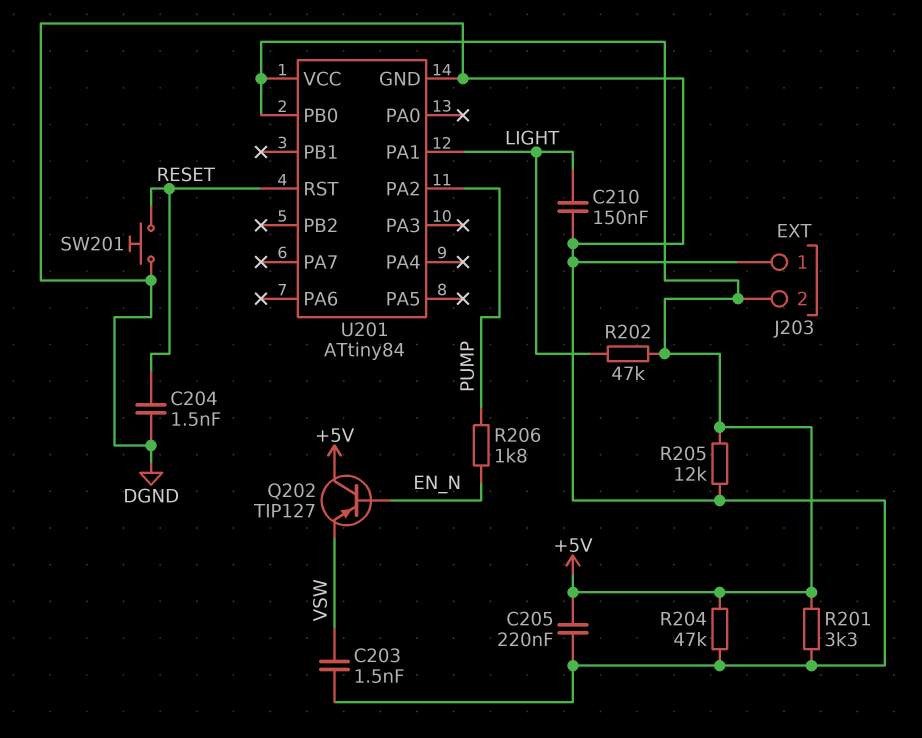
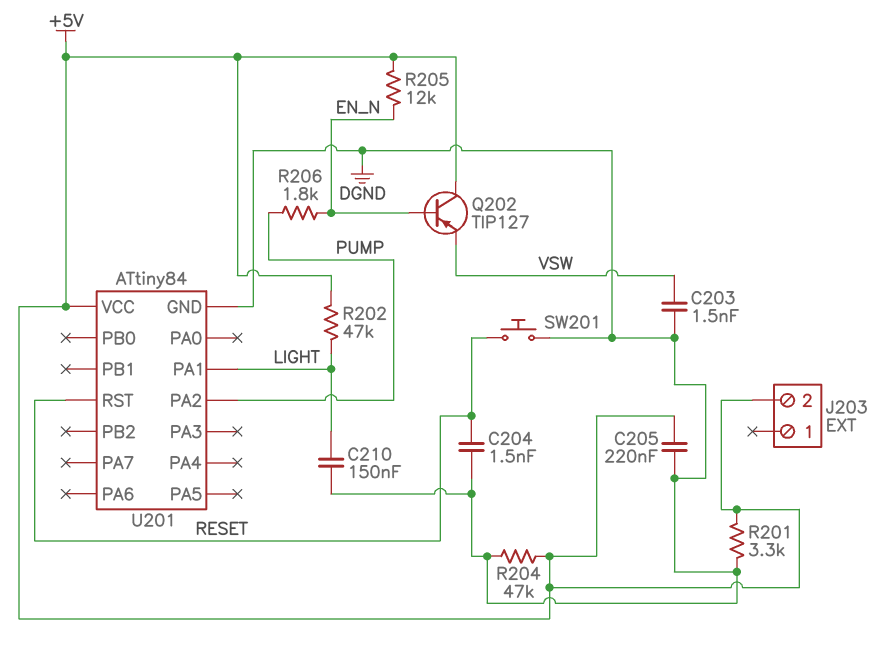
J203 pin 1: DGND -> none
R205: 12k (+5V, DGND) -> 12k (+5V, EN_N)
U201 pin PB0: +5V -> none

